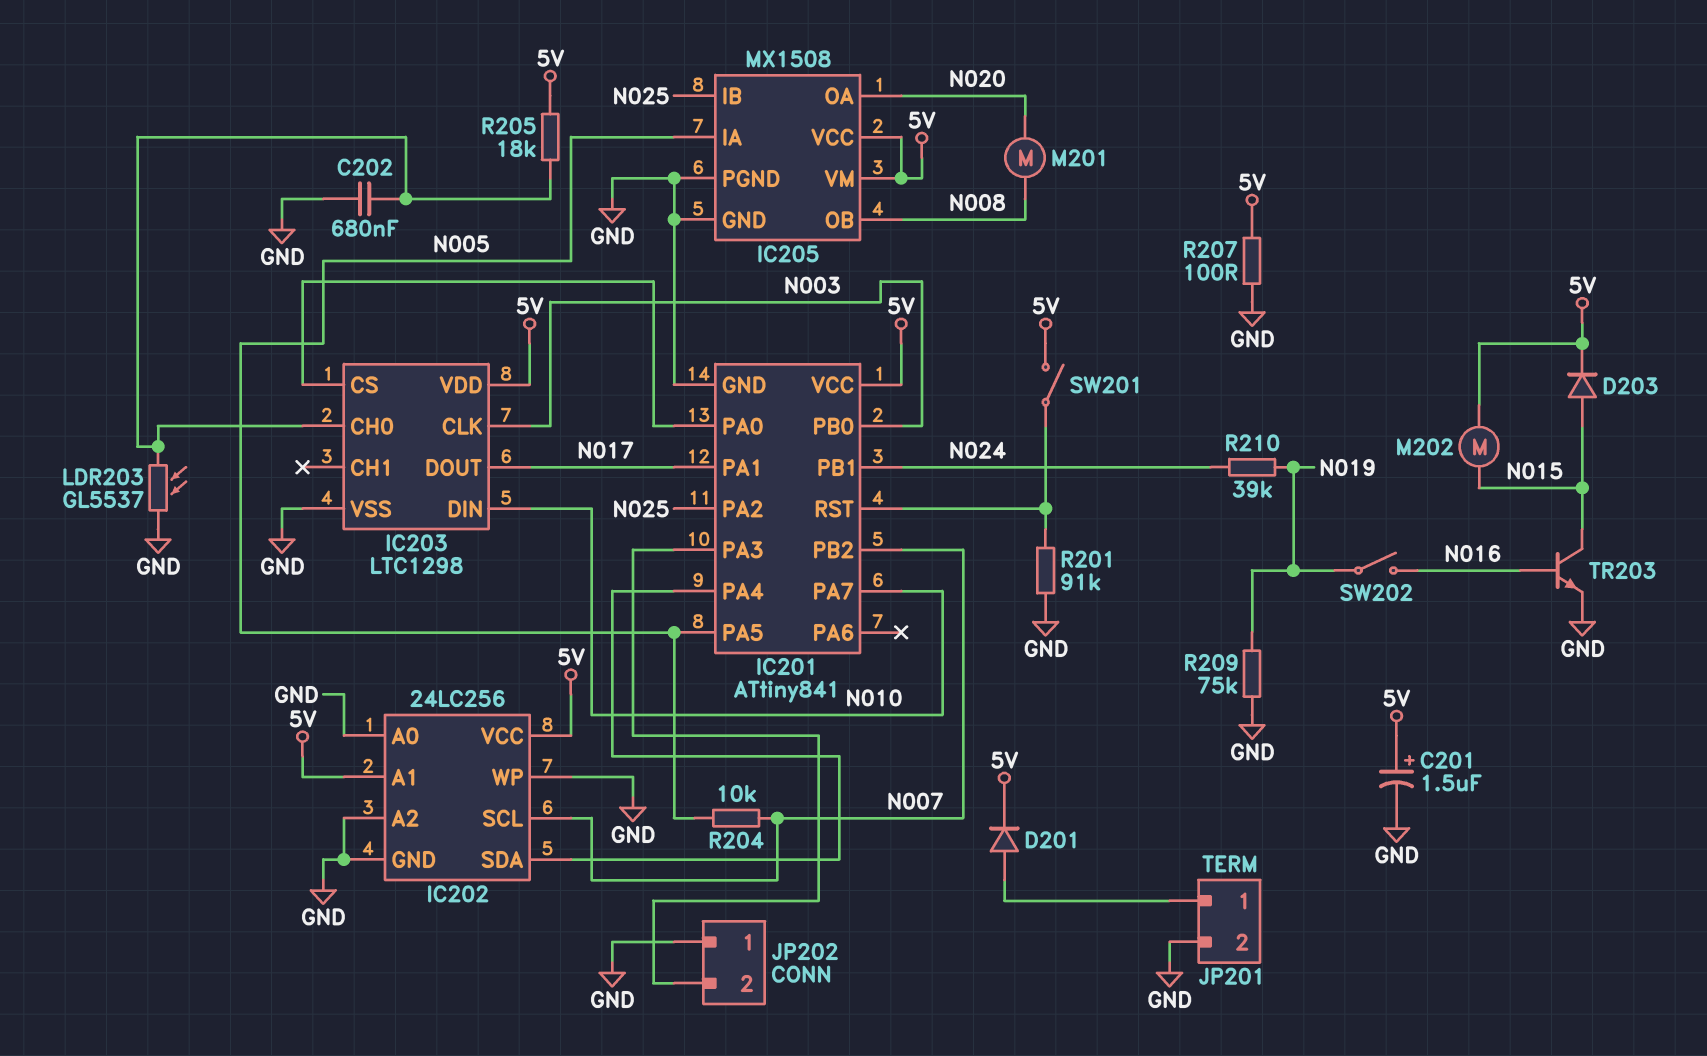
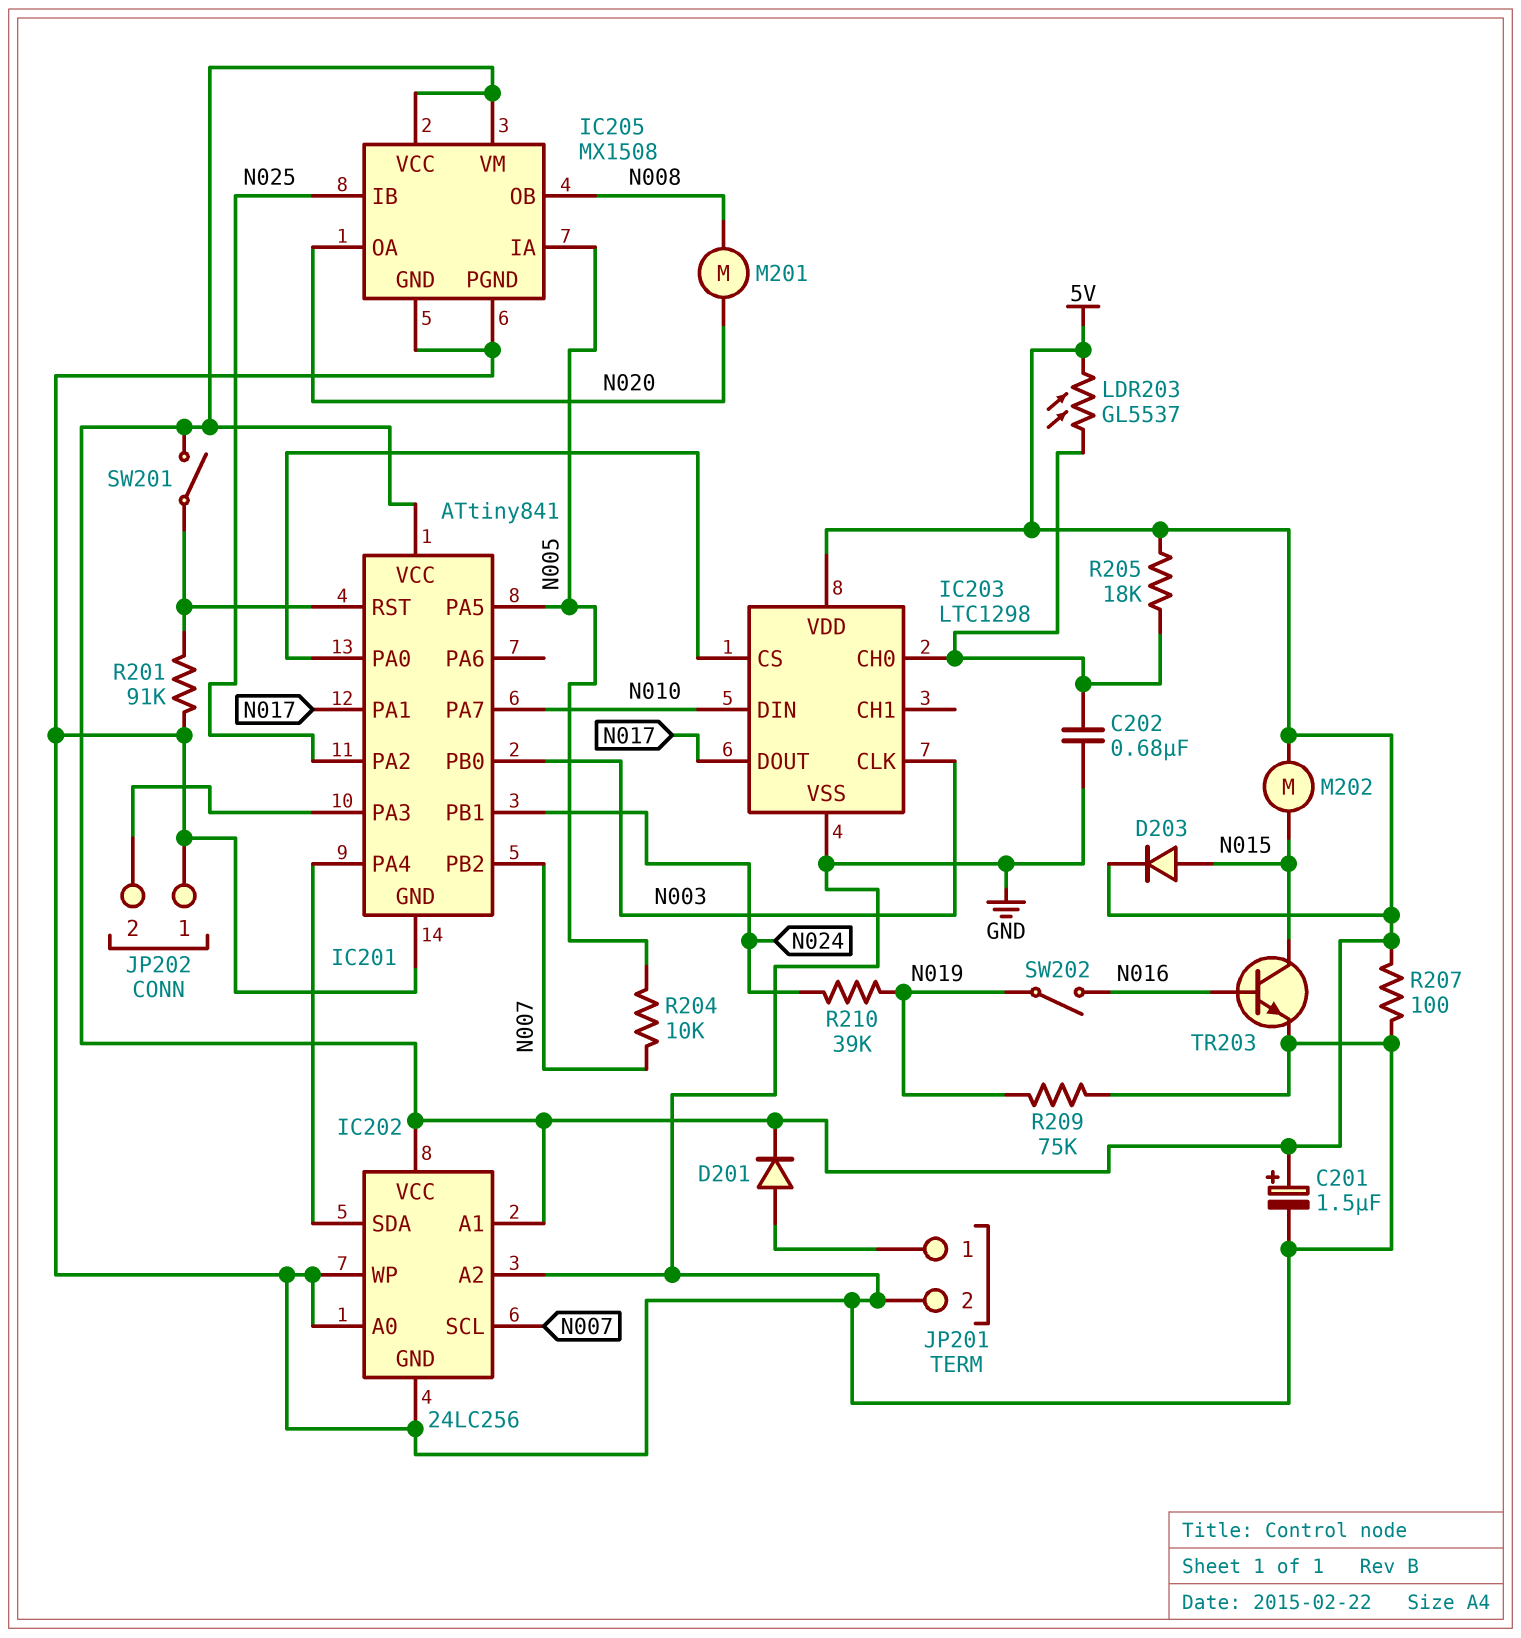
LDR203: GL5537 (GND, IC203/CH0) -> GL5537 (5V, IC203/CH0)

